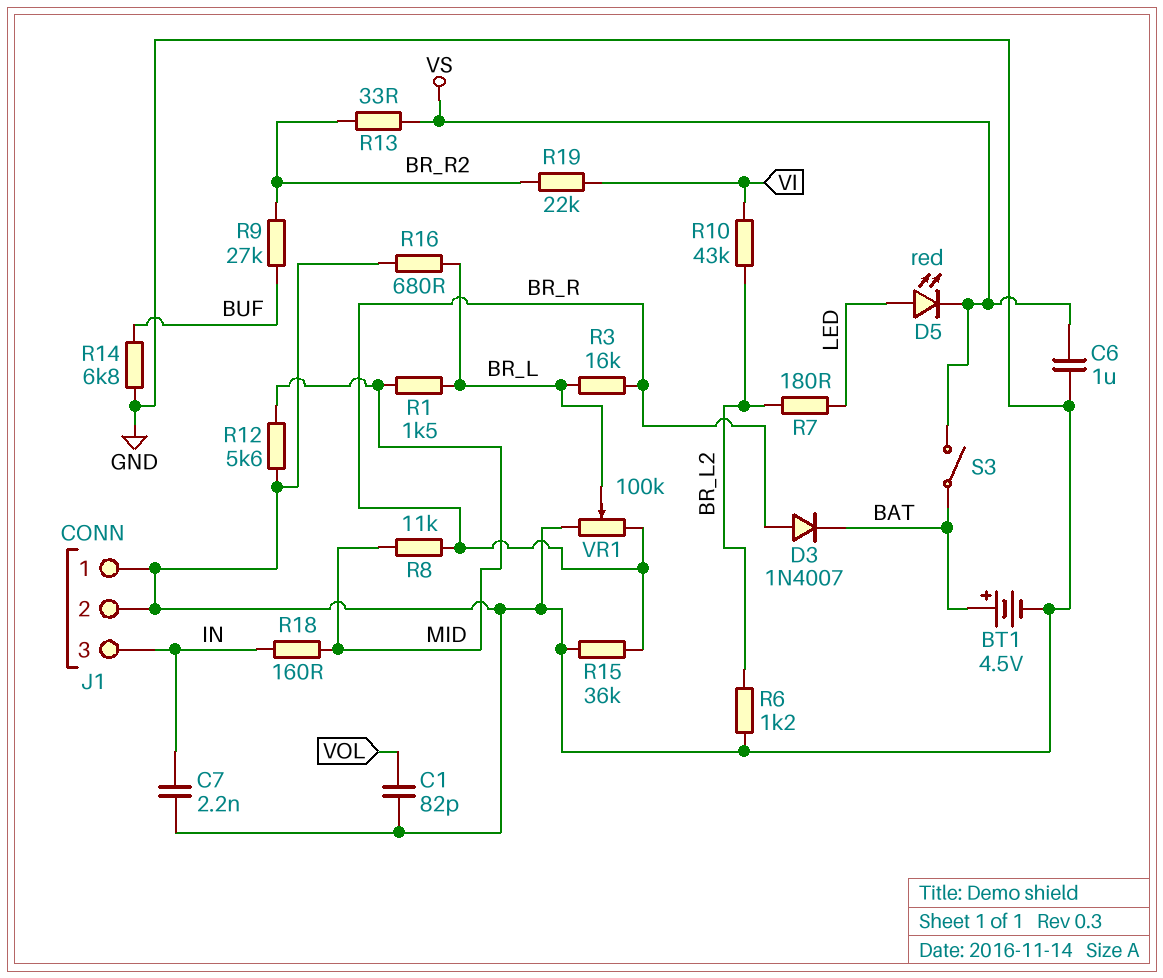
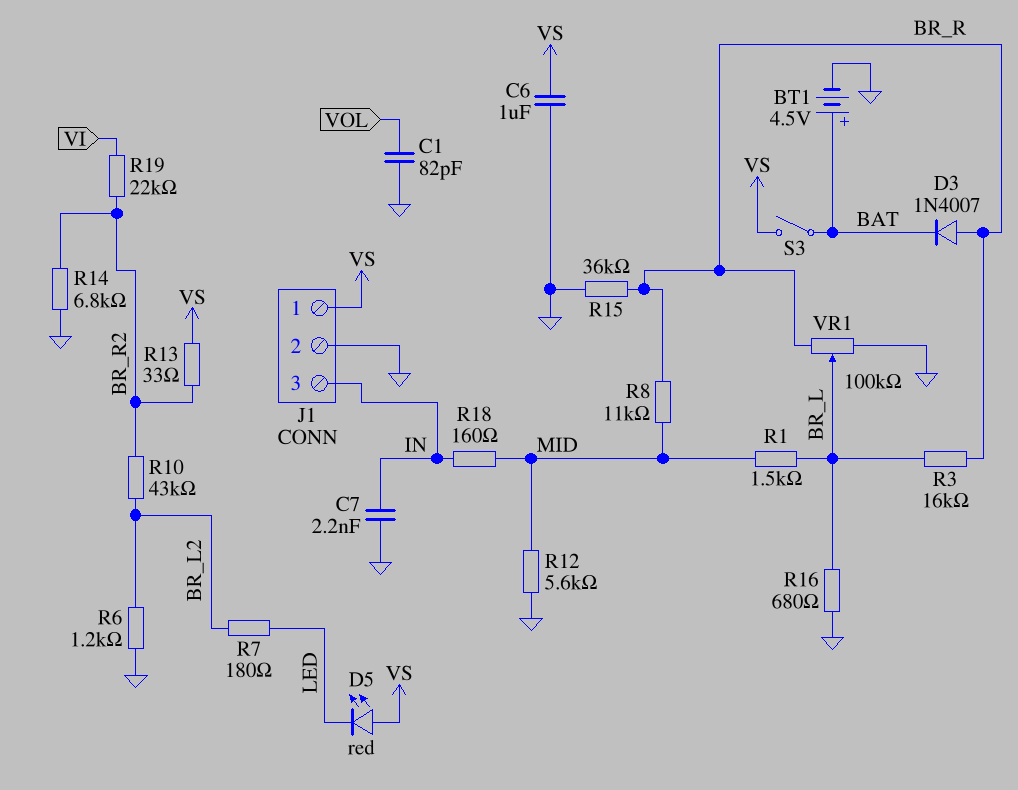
D5: LED red (A LED, K VS) -> LED red (A VS, K LED)
J1 pin 1: GND -> VS
R9: 27k (BR_R2, BUF) -> none
R10: 43k (BR_L2, VI) -> 43k (BR_L2, BR_R2)
R14: 6.8k (BUF, GND) -> 6.8k (BR_R2, GND)

